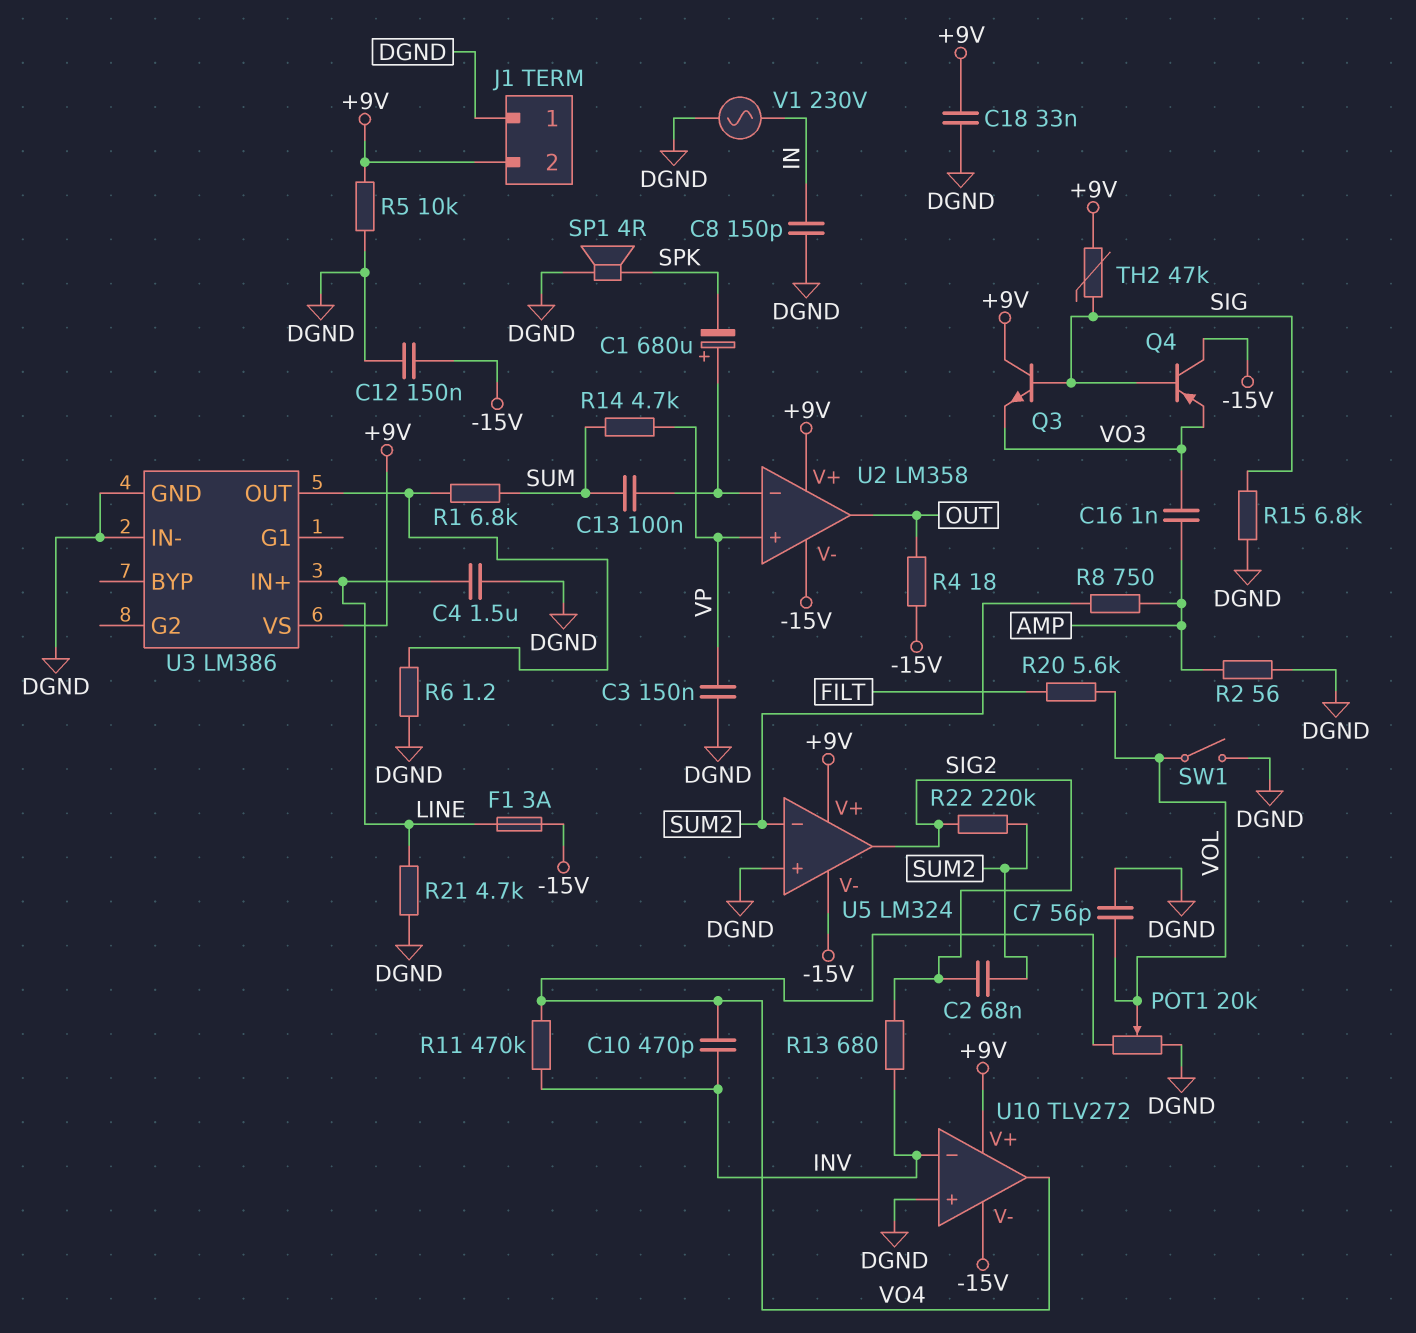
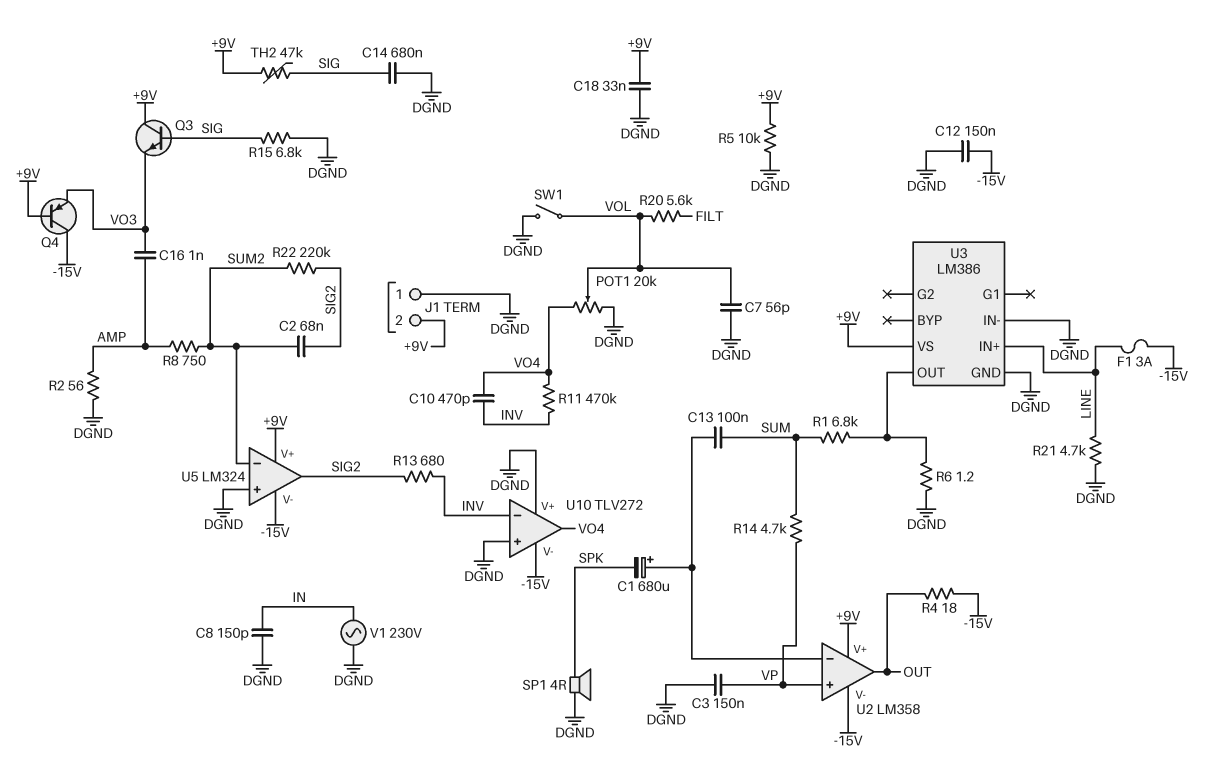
C4: 1.5uF (DGND, LINE) -> none
C14: none -> 680nF (DGND, SIG)
Q4: PNP (B SIG, C -15V, E VO3) -> PNP (B +9V, C -15V, E VO3)
U10 pin V+: +9V -> DGND

